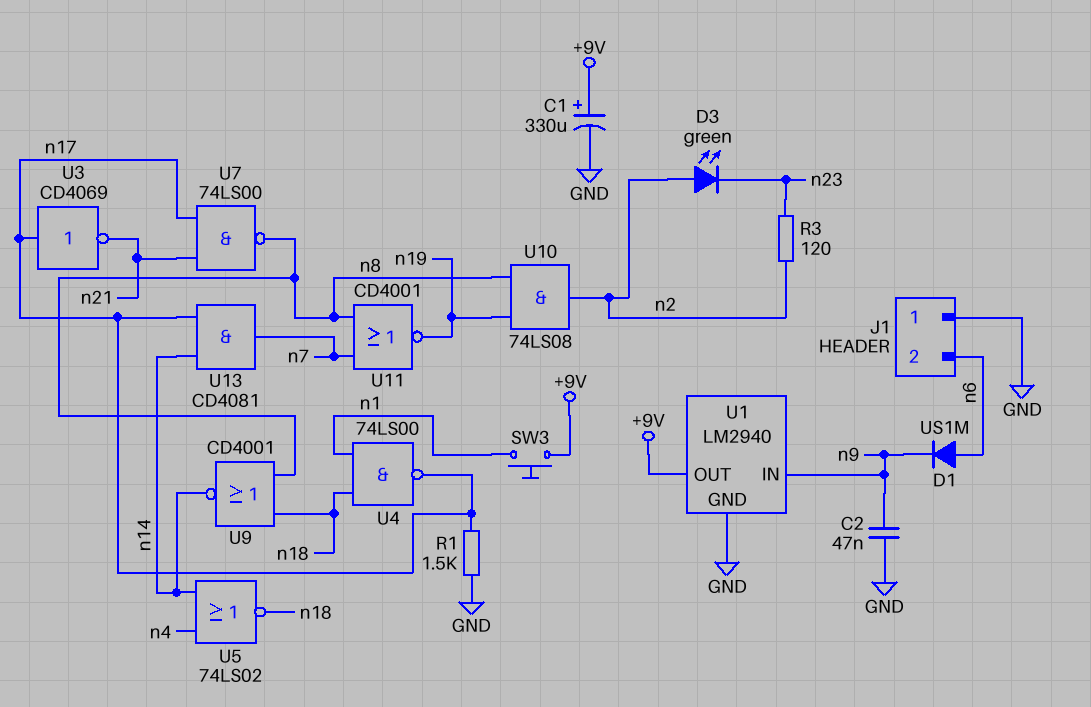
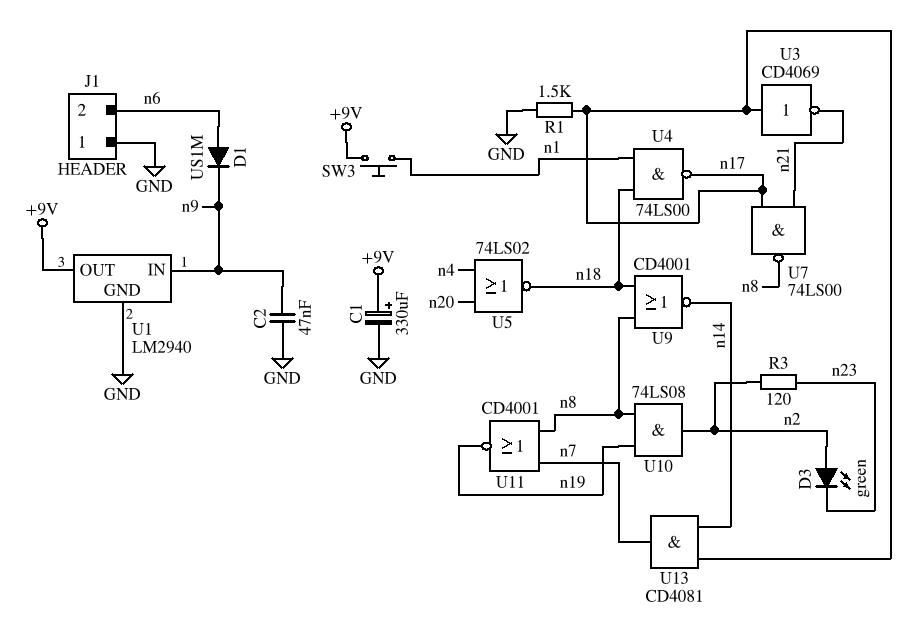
U5: NOR 74LS02 (in n4, in n14, out n18) -> NOR 74LS02 (in n4, in n20, out n18)

